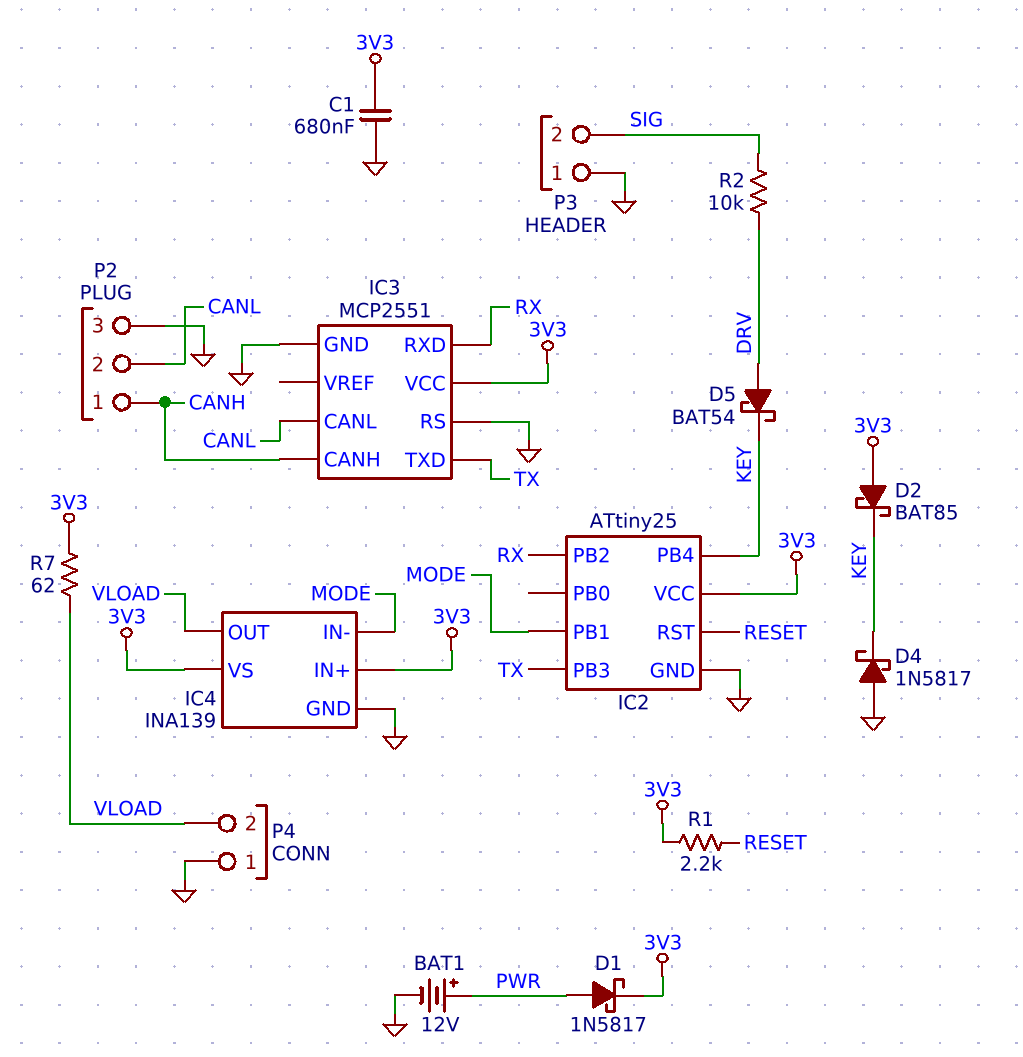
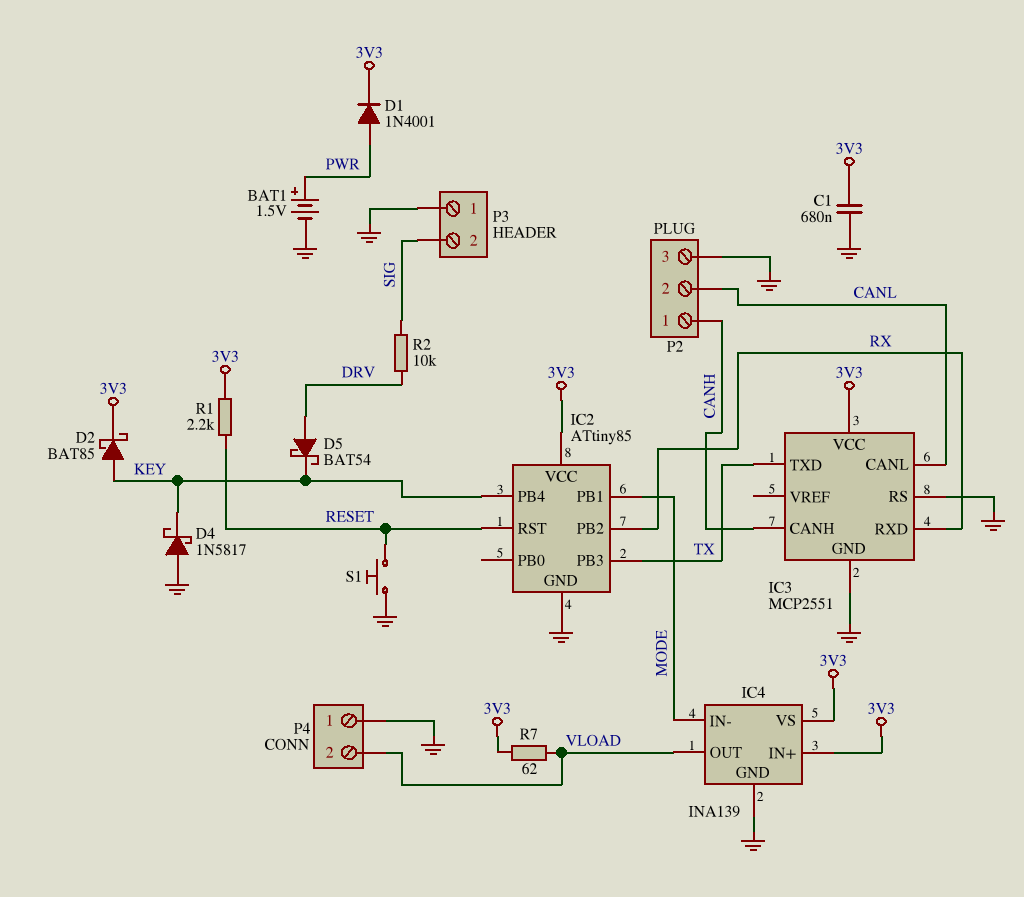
BAT1: 12V (plus PWR, minus GND) -> 1.5V (plus PWR, minus GND)
D1: schottky 1N5817 (A PWR, K 3V3) -> diode 1N4001 (A PWR, K 3V3)
D2: schottky BAT85 (A 3V3, K KEY) -> schottky BAT85 (A KEY, K 3V3)
IC2: ATtiny25 -> ATtiny85
S1: none -> button (GND, RESET)

